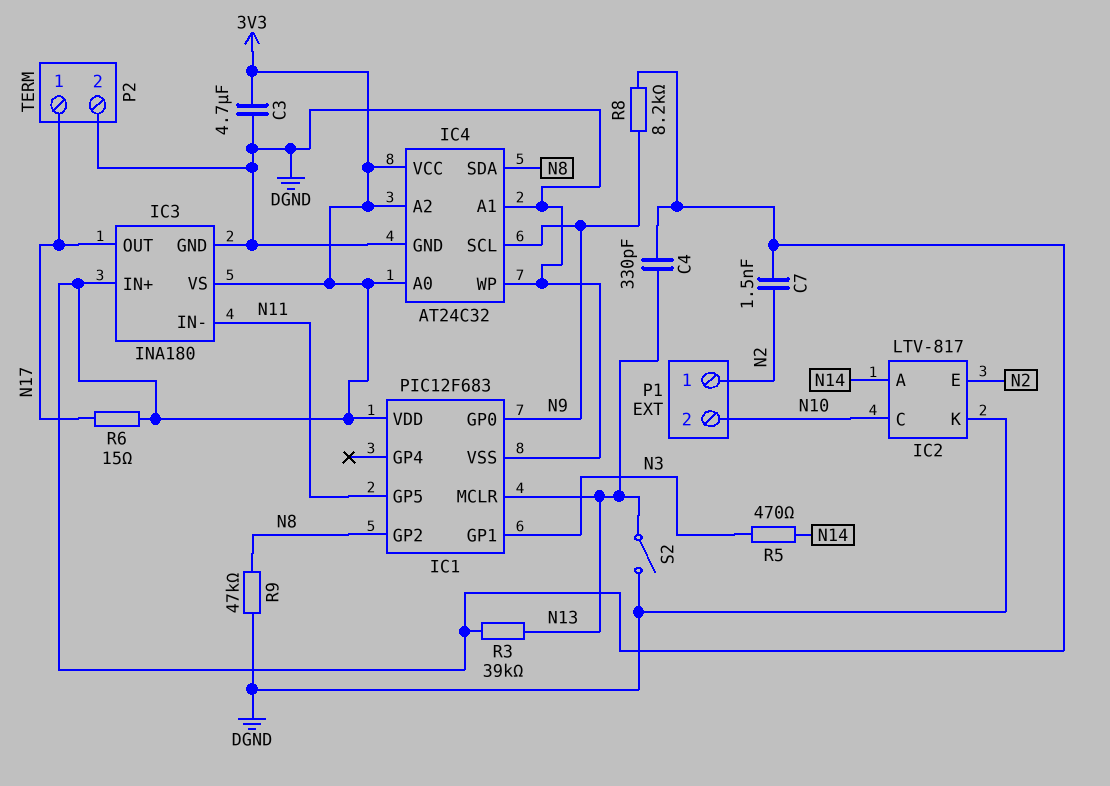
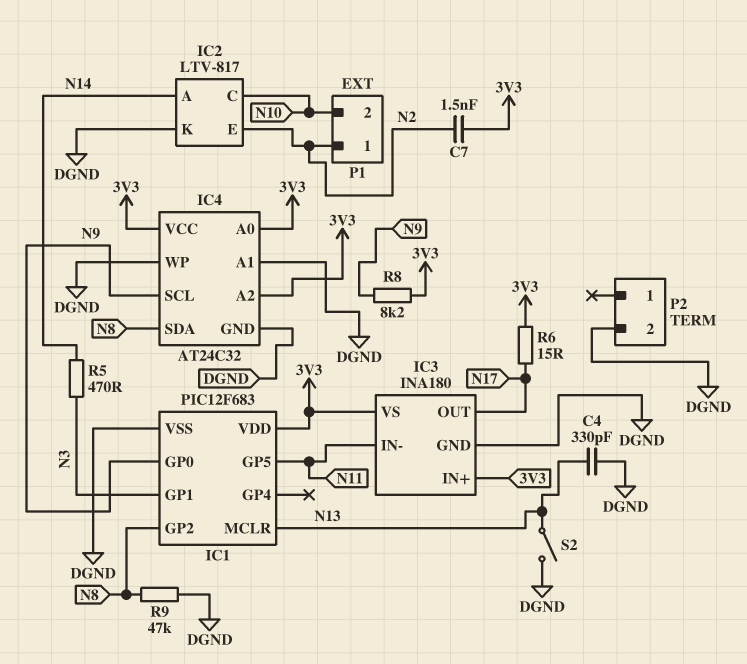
C3: 4.7uF (3V3, DGND) -> none
C4: 330pF (3V3, N13) -> 330pF (DGND, N13)
P2 pin 1: N17 -> none
R3: 39k (3V3, N13) -> none

